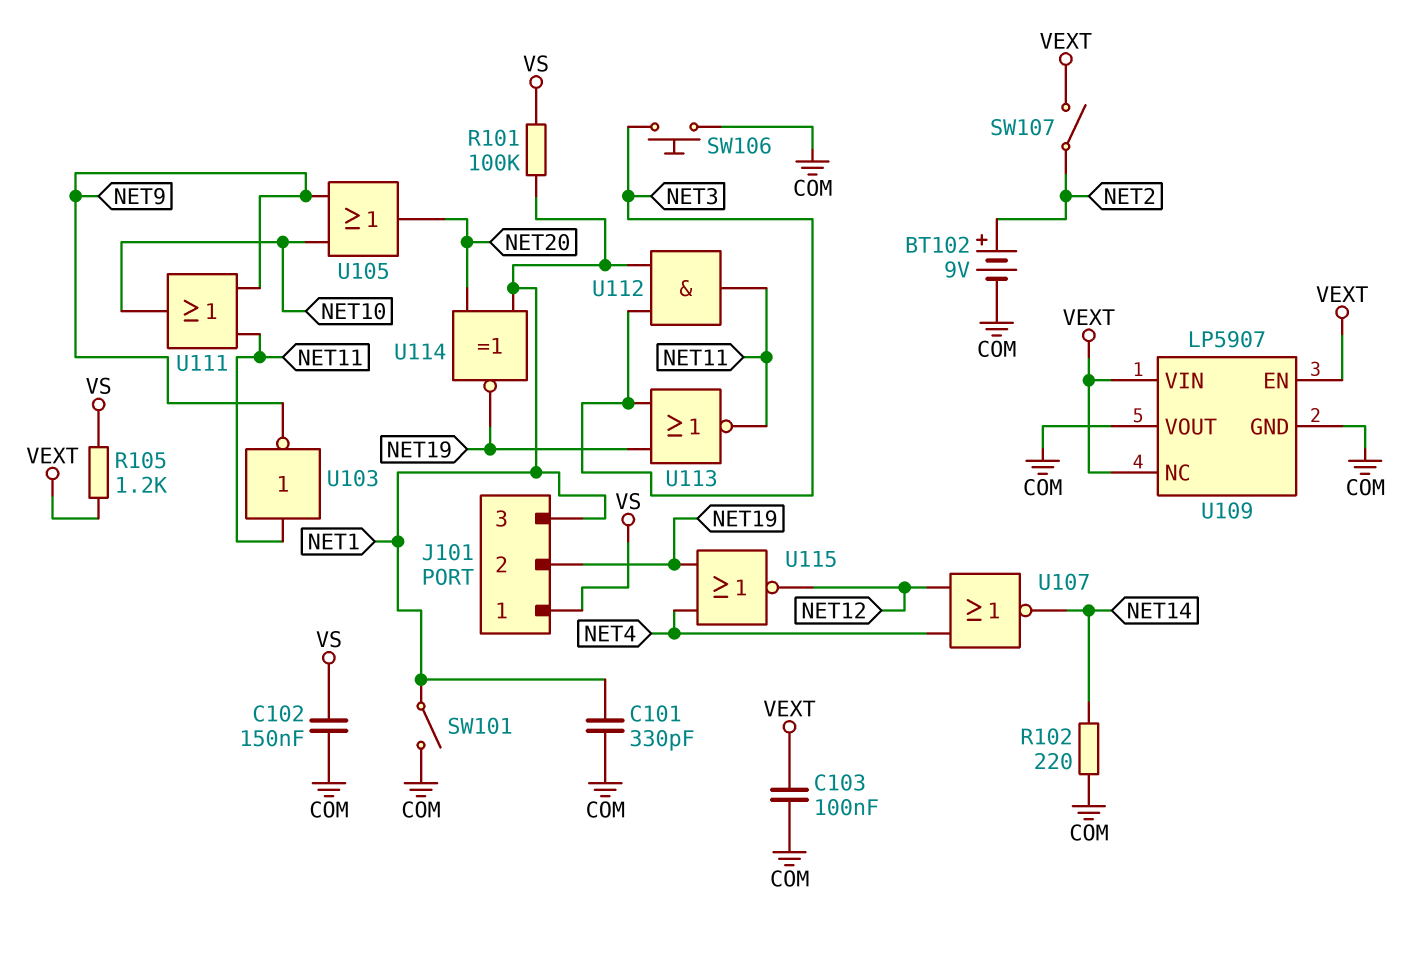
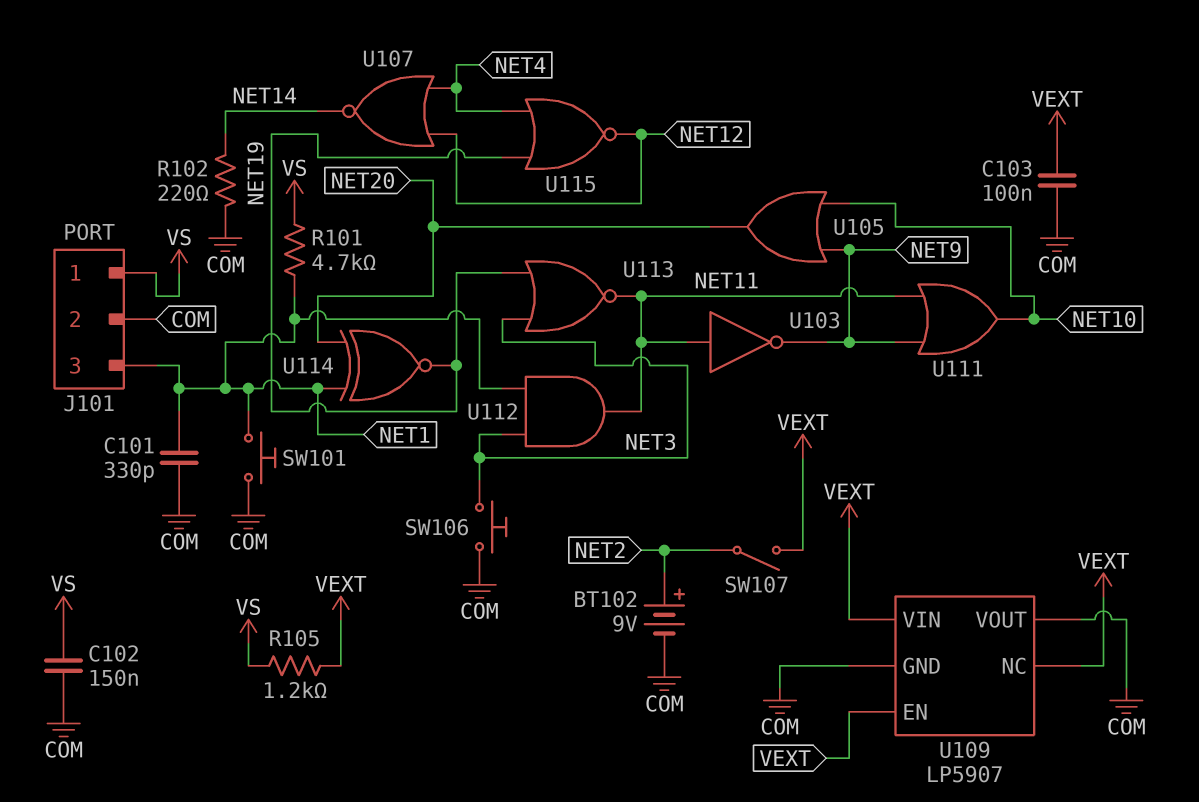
J101 pin 2: NET19 -> COM
R101: 100k (NET1, VS) -> 4.7k (NET1, VS)
SW101: switch (COM, NET1) -> button (COM, NET1)

